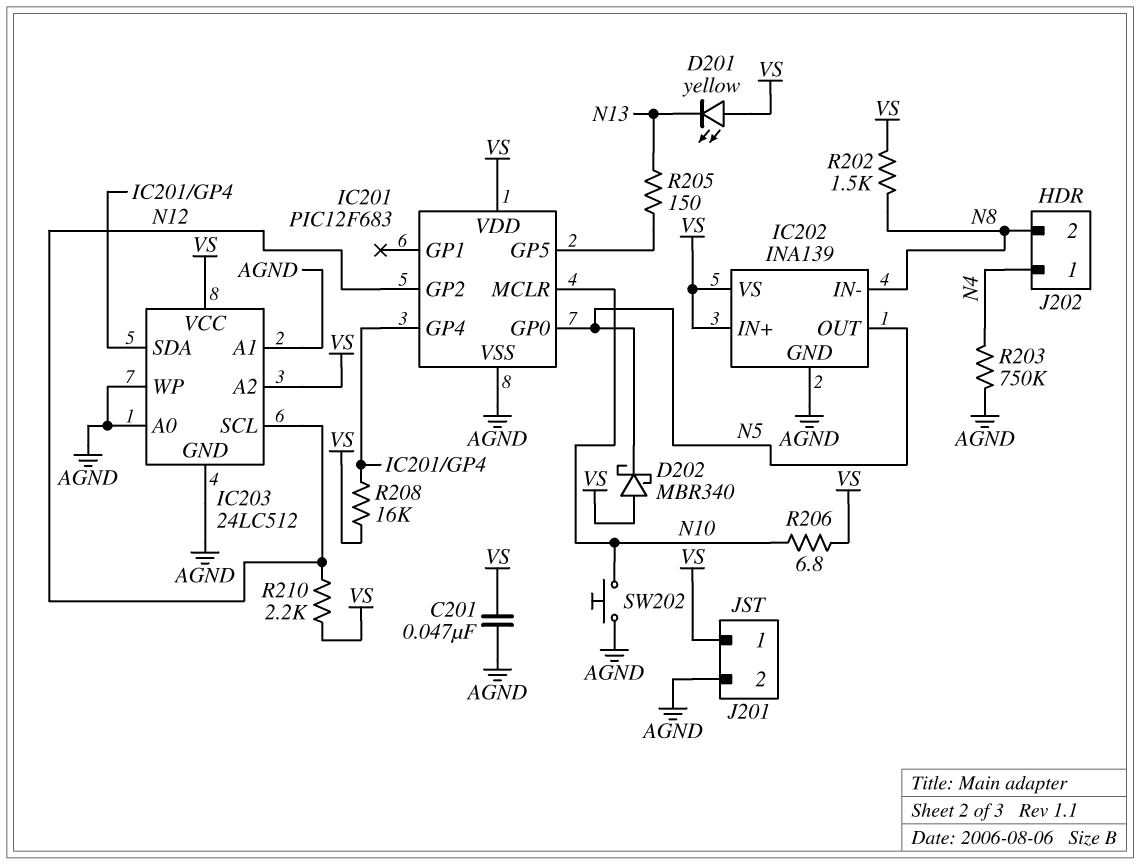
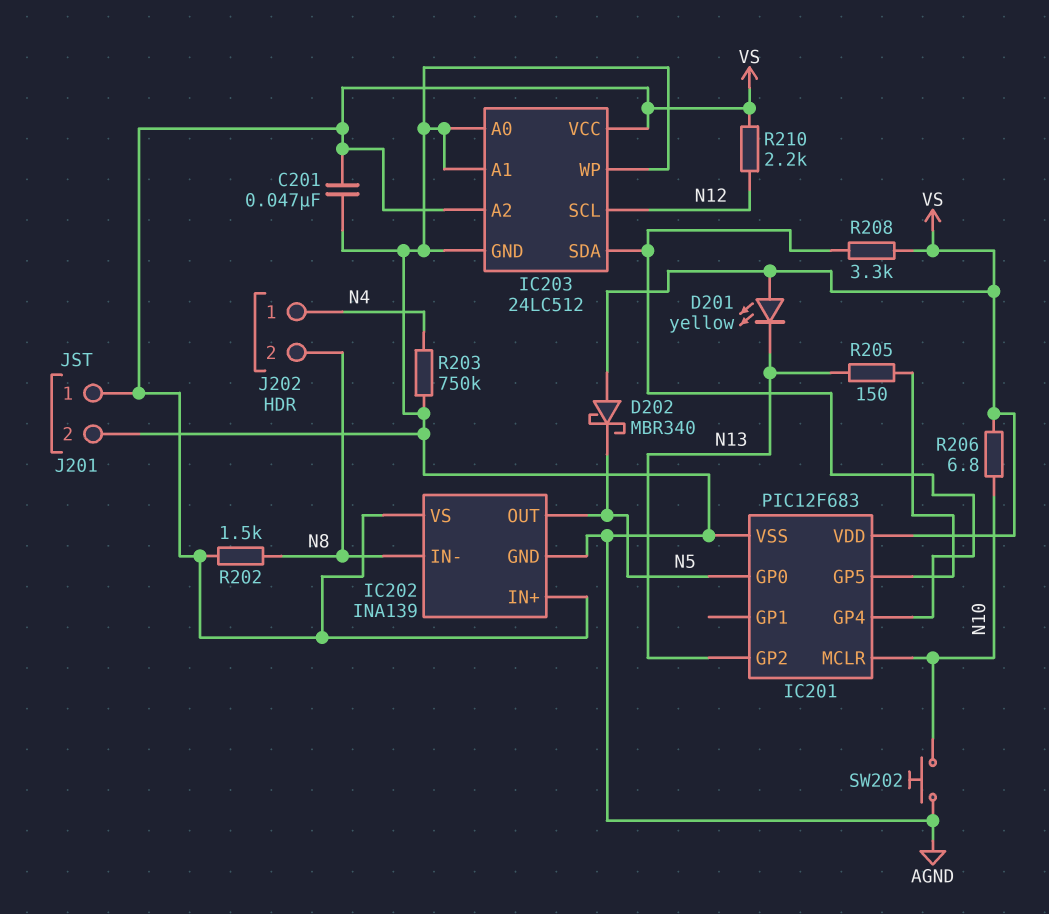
IC201 pin GP2: N12 -> N13
R208: 16k (IC201/GP4, VS) -> 3.3k (IC201/GP4, VS)

